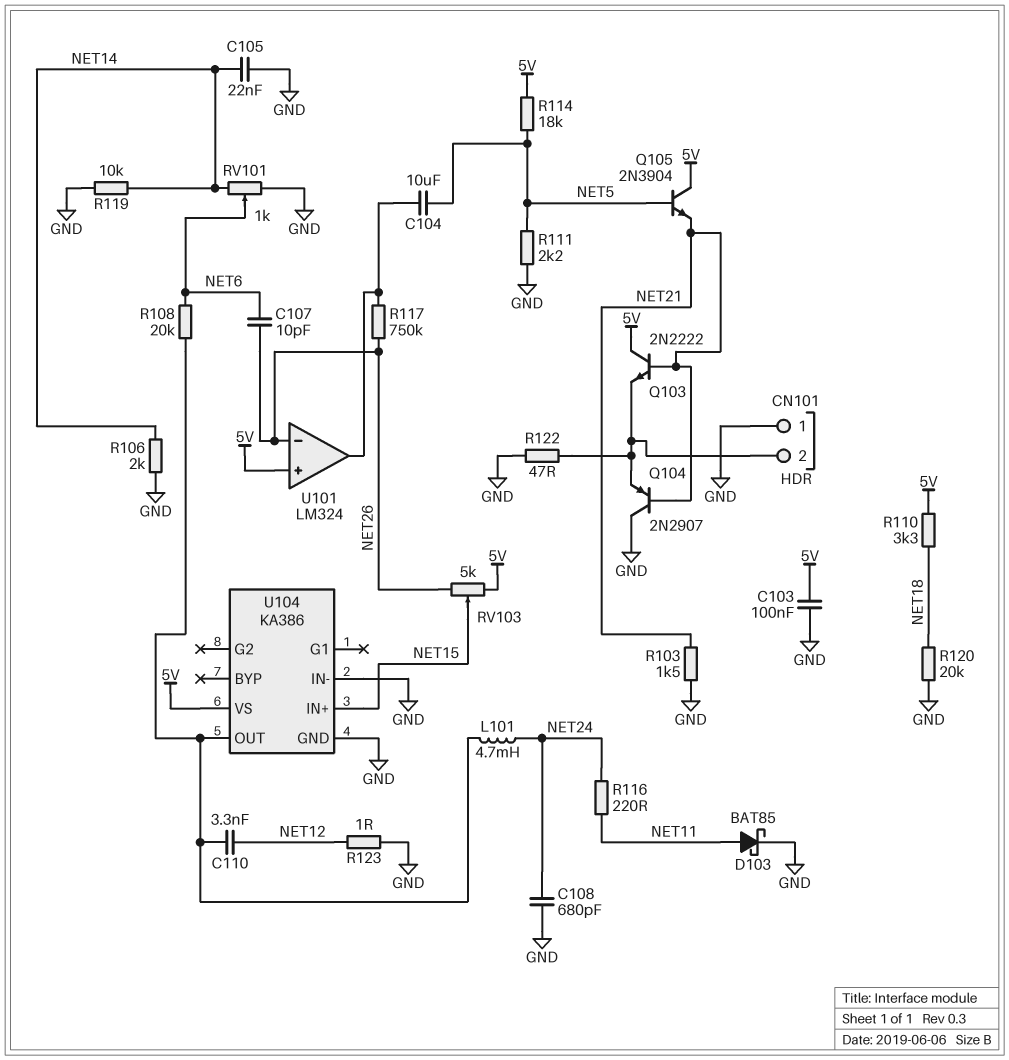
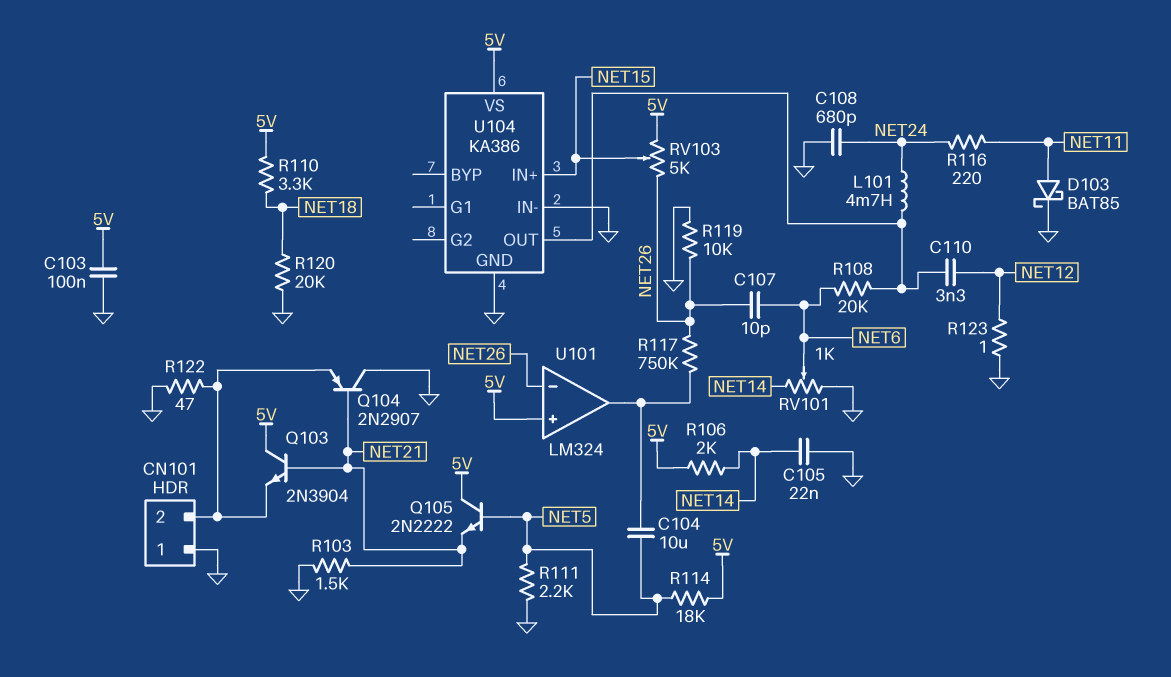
Q103: NPN 2N2222 (B NET21, C 5V, E CN101/2) -> NPN 2N3904 (B NET21, C 5V, E CN101/2)
Q105: NPN 2N3904 (B NET5, C 5V, E NET21) -> NPN 2N2222 (B NET5, C 5V, E NET21)
R106: 2k (GND, NET14) -> 2k (5V, NET14)
R119: 10k (GND, NET14) -> 10k (GND, NET26)

